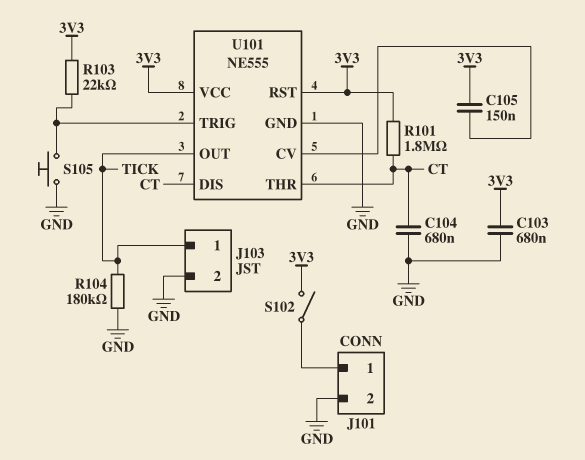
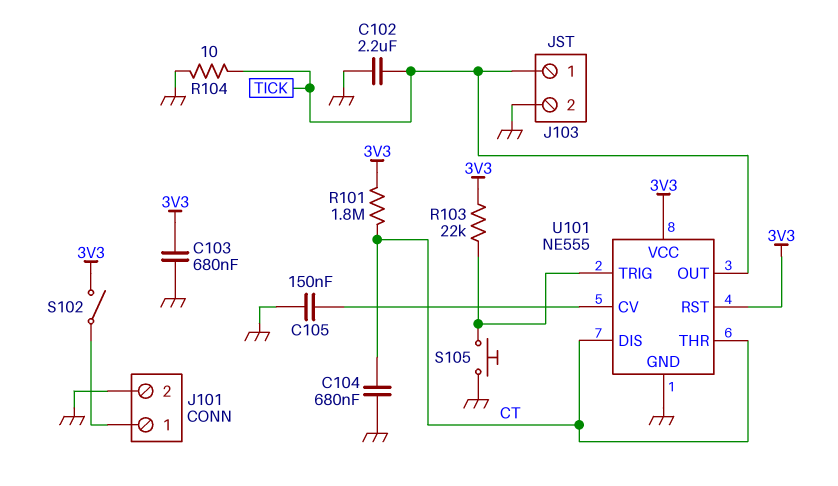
C102: none -> 2.2uF (GND, TICK)
C105: 150nF (3V3, U101/CV) -> 150nF (GND, U101/CV)
R104: 180k (GND, TICK) -> 10 (GND, TICK)

